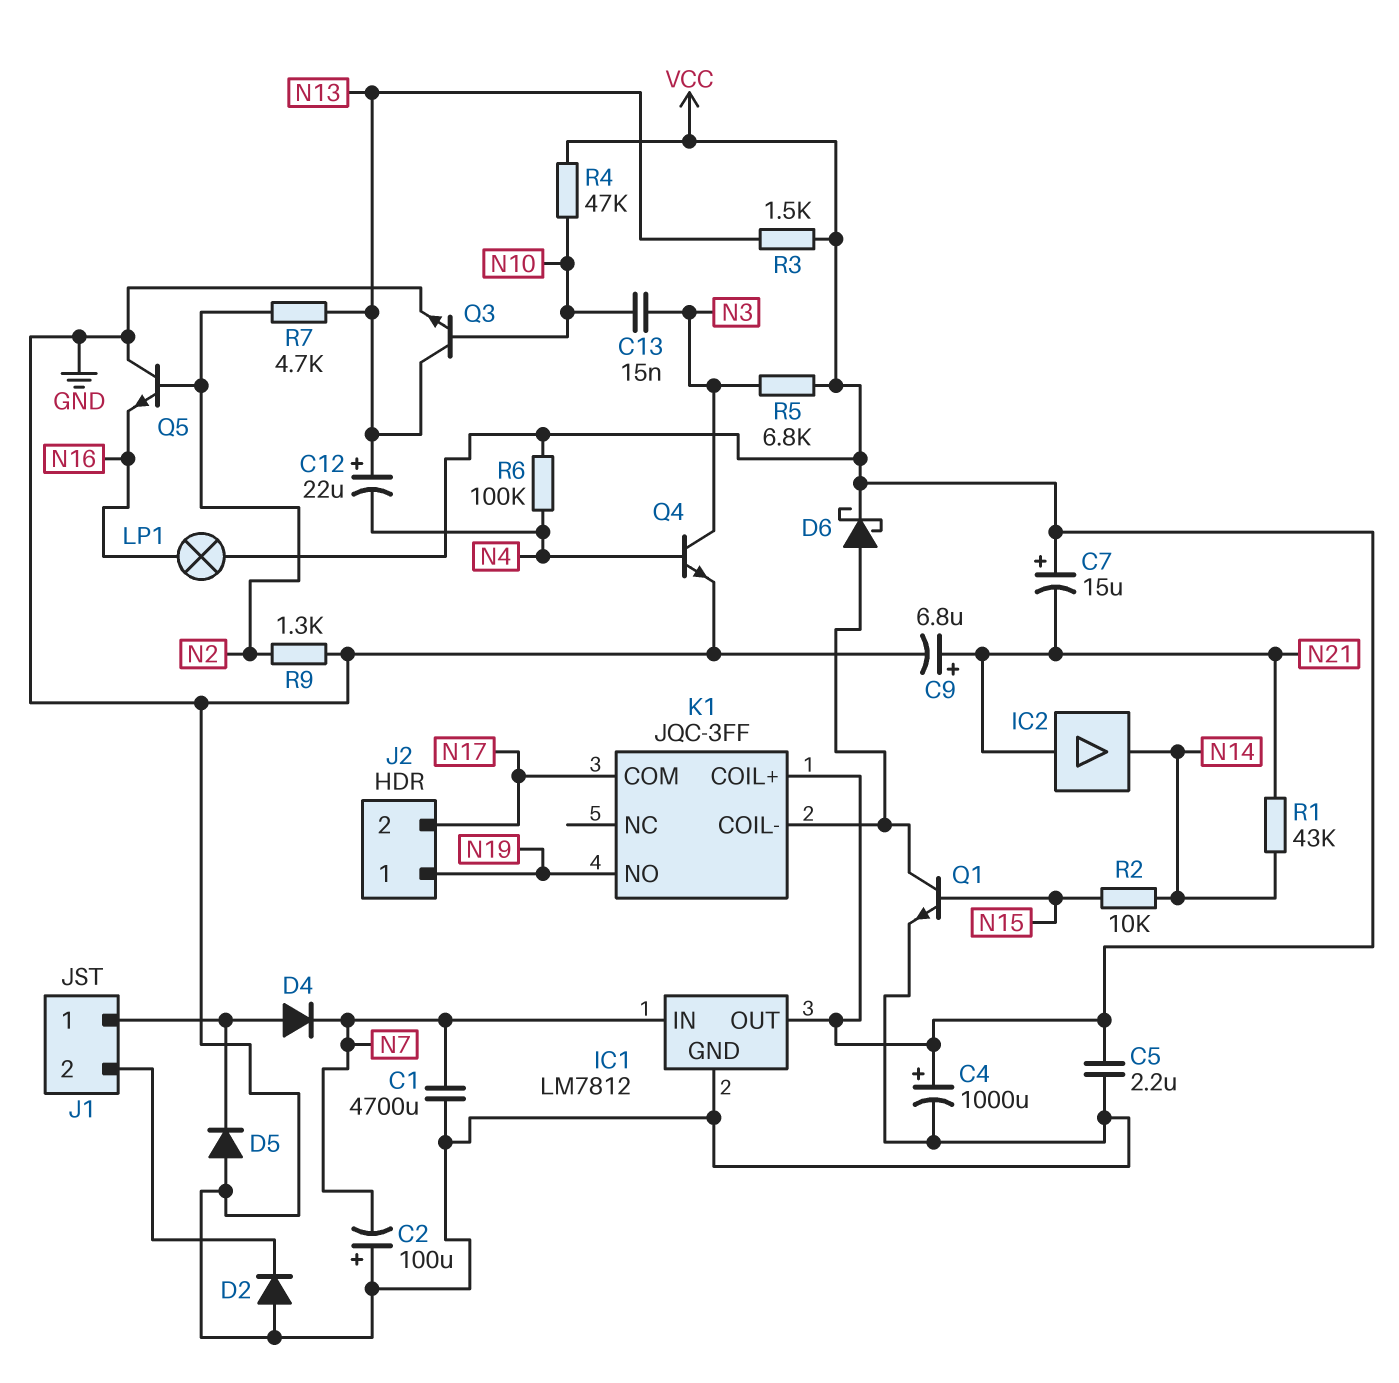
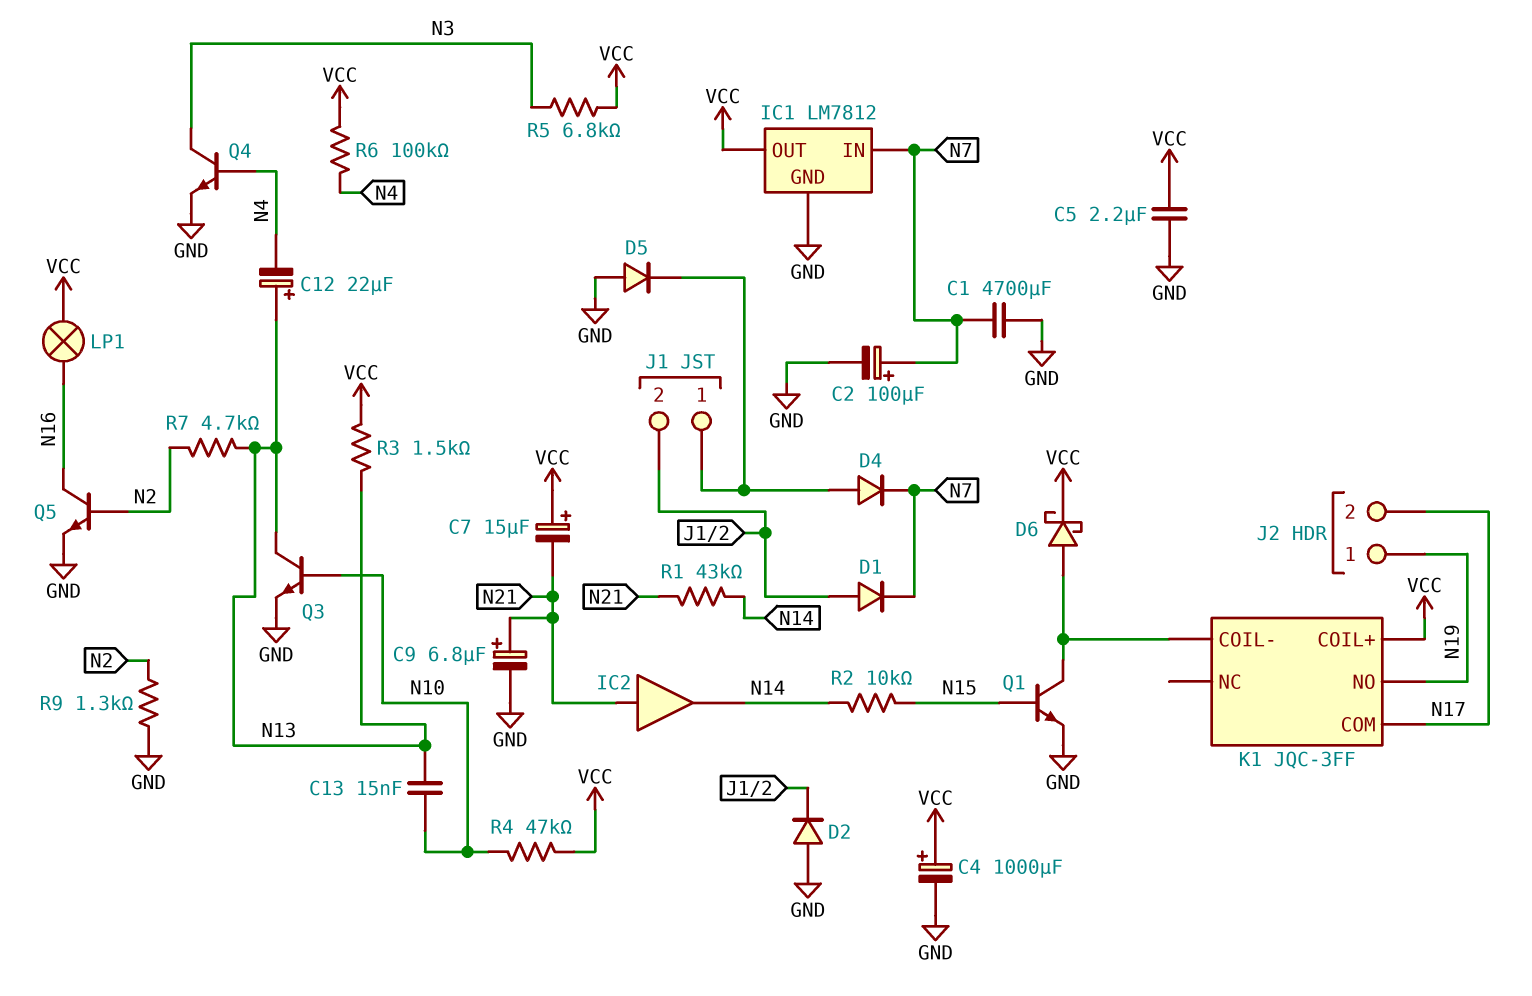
C2: 100uF (plus GND, minus N7) -> 100uF (plus N7, minus GND)
C13: 15nF (N3, N10) -> 15nF (N10, N13)
D1: none -> diode (A J1/2, K N7)
Q5: NPN (B N2, C GND, E N16) -> NPN (B N2, C N16, E GND)

